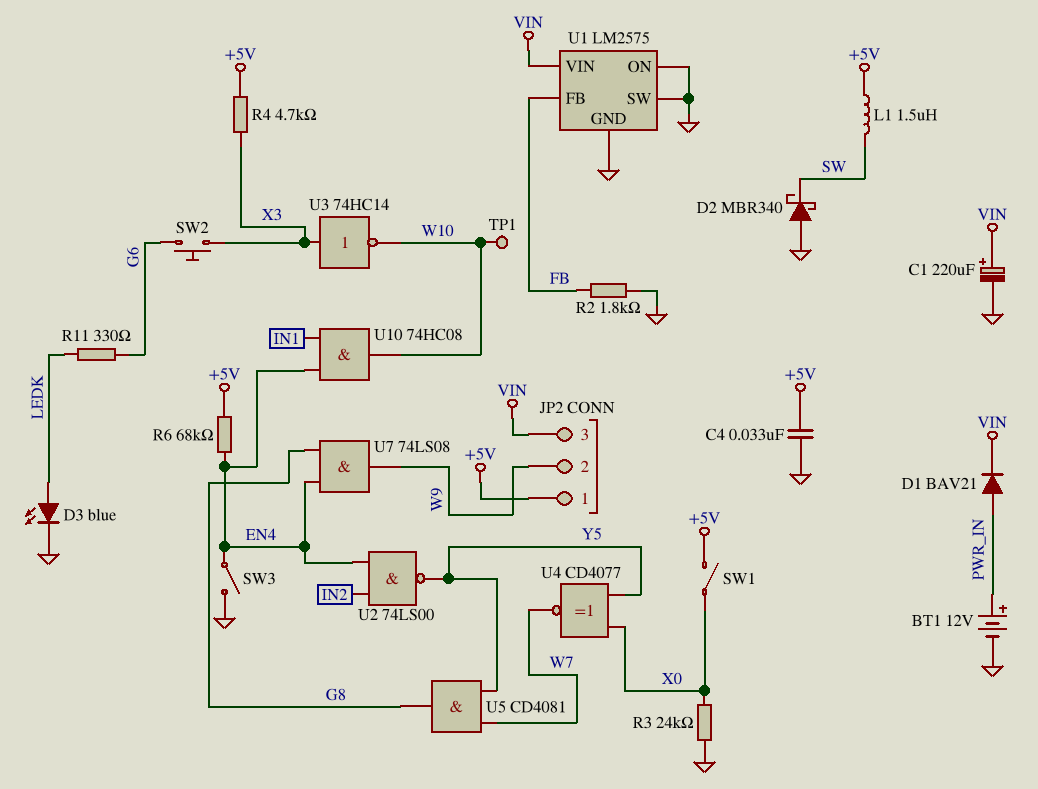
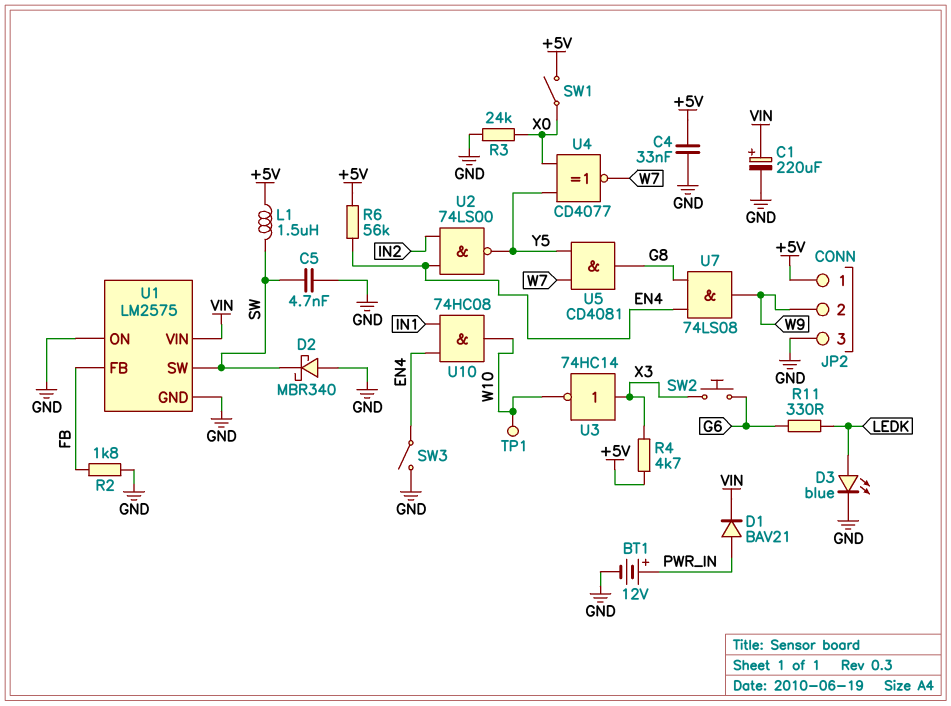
C5: none -> 4.7nF (GND, SW)
JP2 pin 3: VIN -> GND
R6: 68k (+5V, EN4) -> 56k (+5V, EN4)
U1 pin SW: GND -> SW

